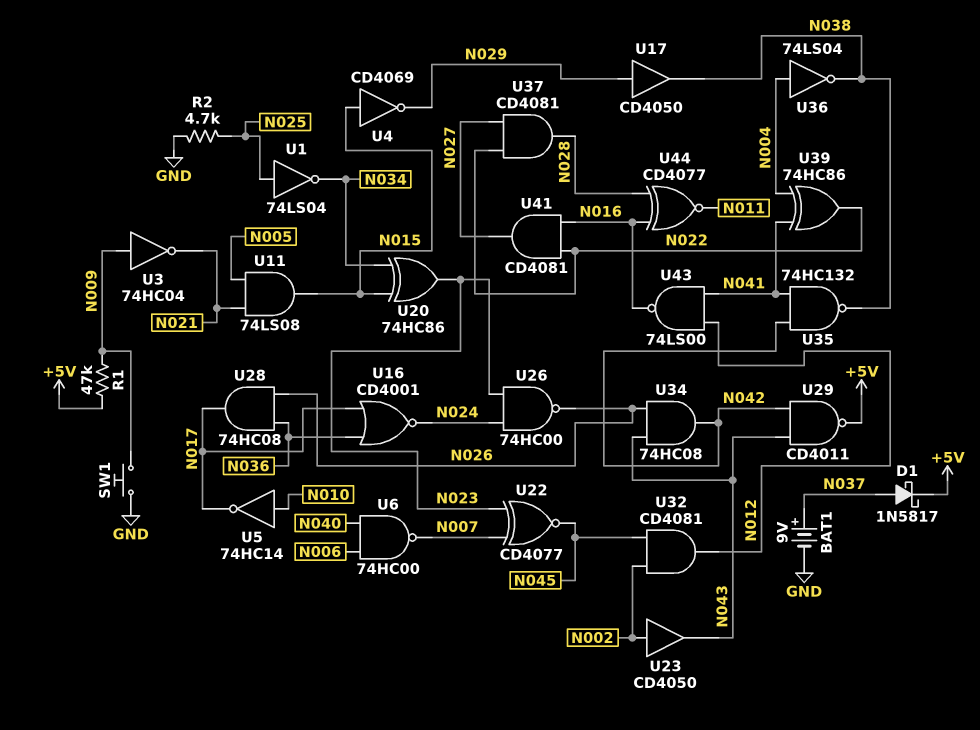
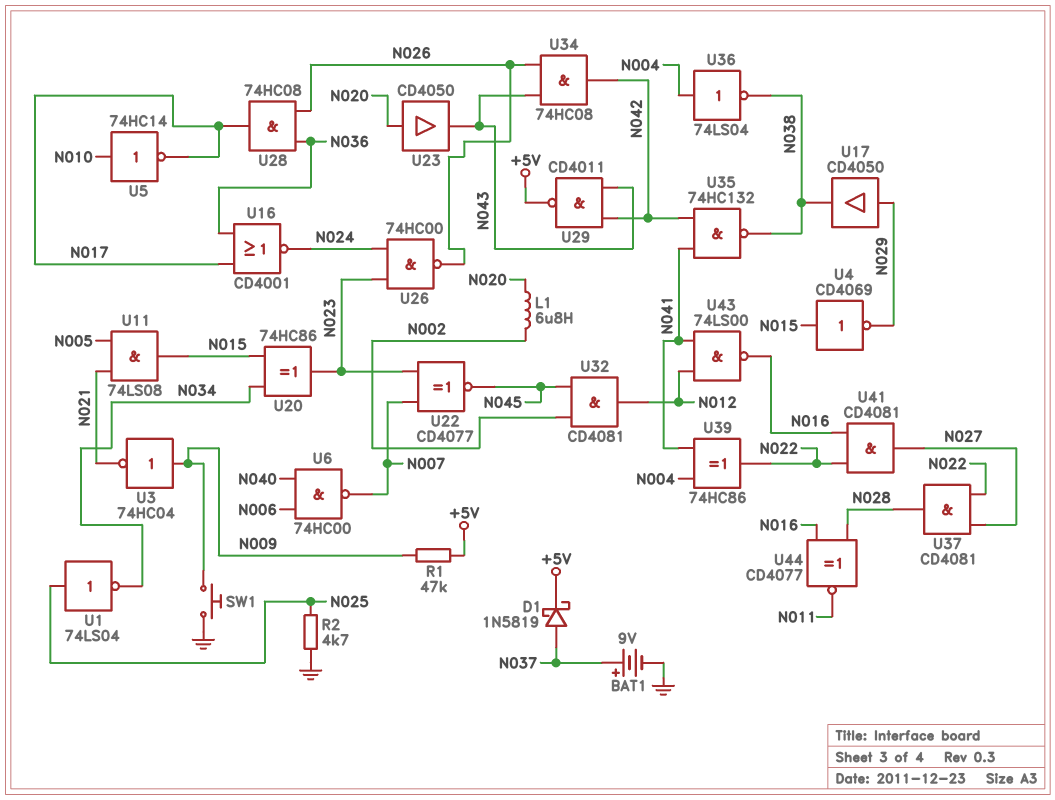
D1: schottky 1N5817 (A N037, K +5V) -> schottky 1N5819 (A N037, K +5V)
L1: none -> 6.8uH (N002, N020)
U23: buffer CD4050 (in N002, out N043) -> buffer CD4050 (in N020, out N043)

